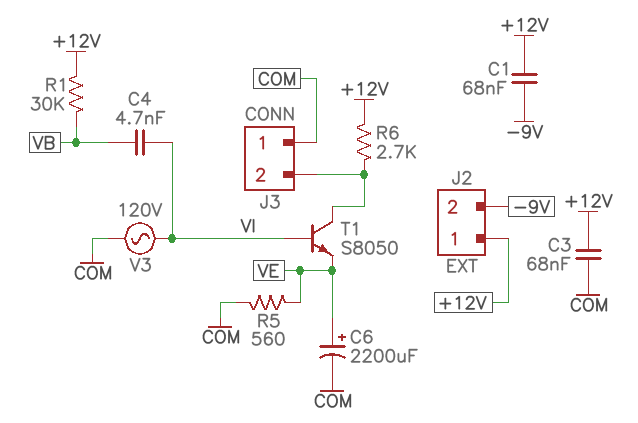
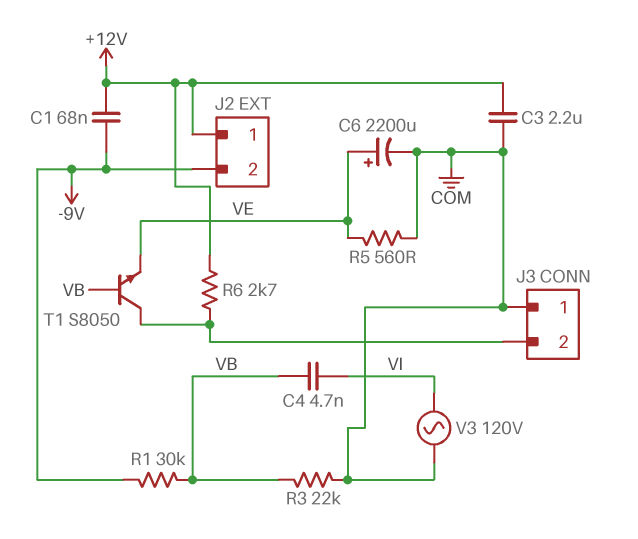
C3: 68nF (+12V, COM) -> 2.2uF (+12V, COM)
R1: 30k (+12V, VB) -> 30k (-9V, VB)
R3: none -> 22k (COM, VB)
T1: NPN S8050 (B VI, C J3/2, E VE) -> NPN S8050 (B VB, C J3/2, E VE)

